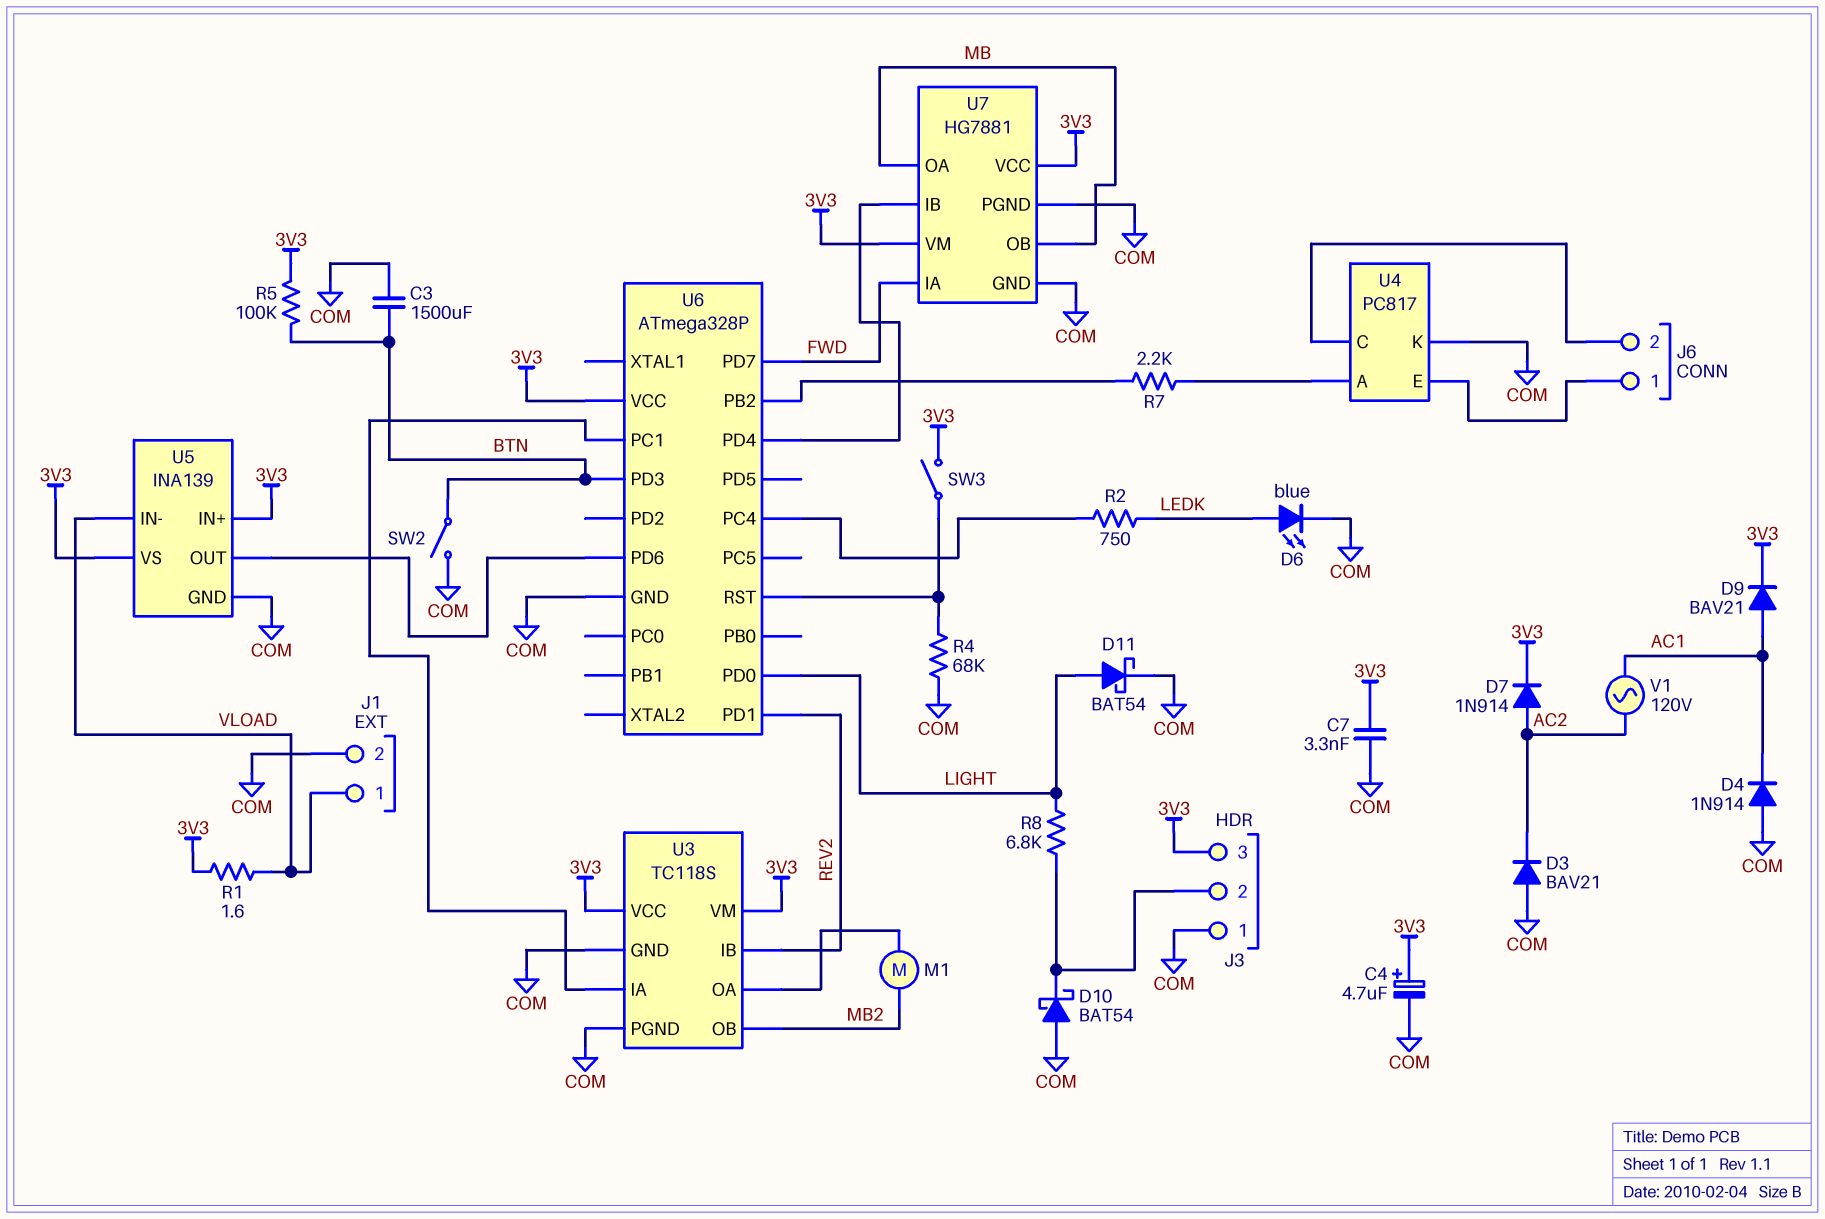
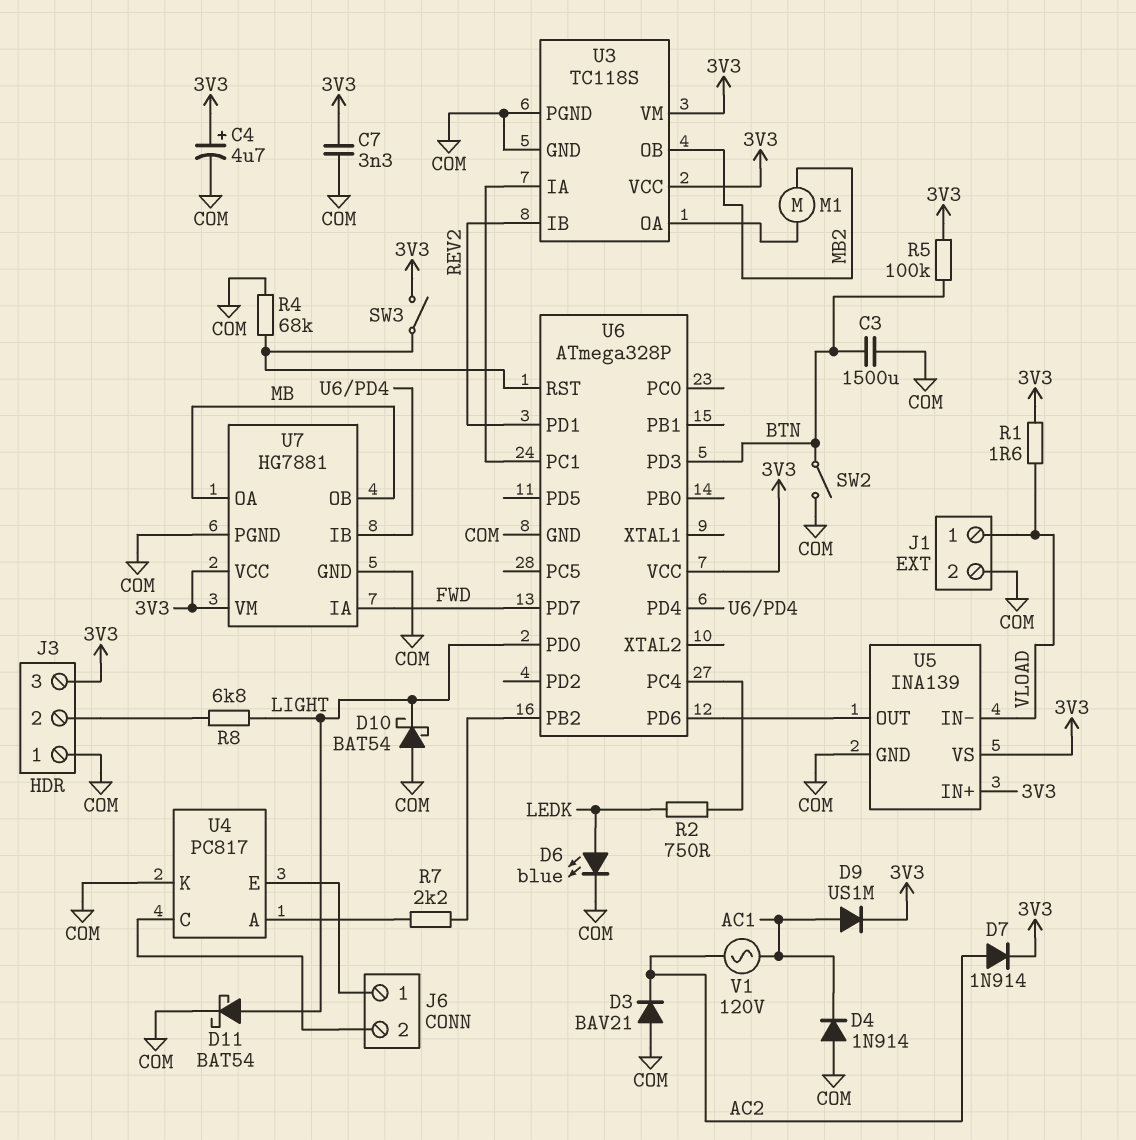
D9: diode BAV21 (A AC1, K 3V3) -> diode US1M (A AC1, K 3V3)
D10: schottky BAT54 (A COM, K J3/2) -> schottky BAT54 (A COM, K LIGHT)

